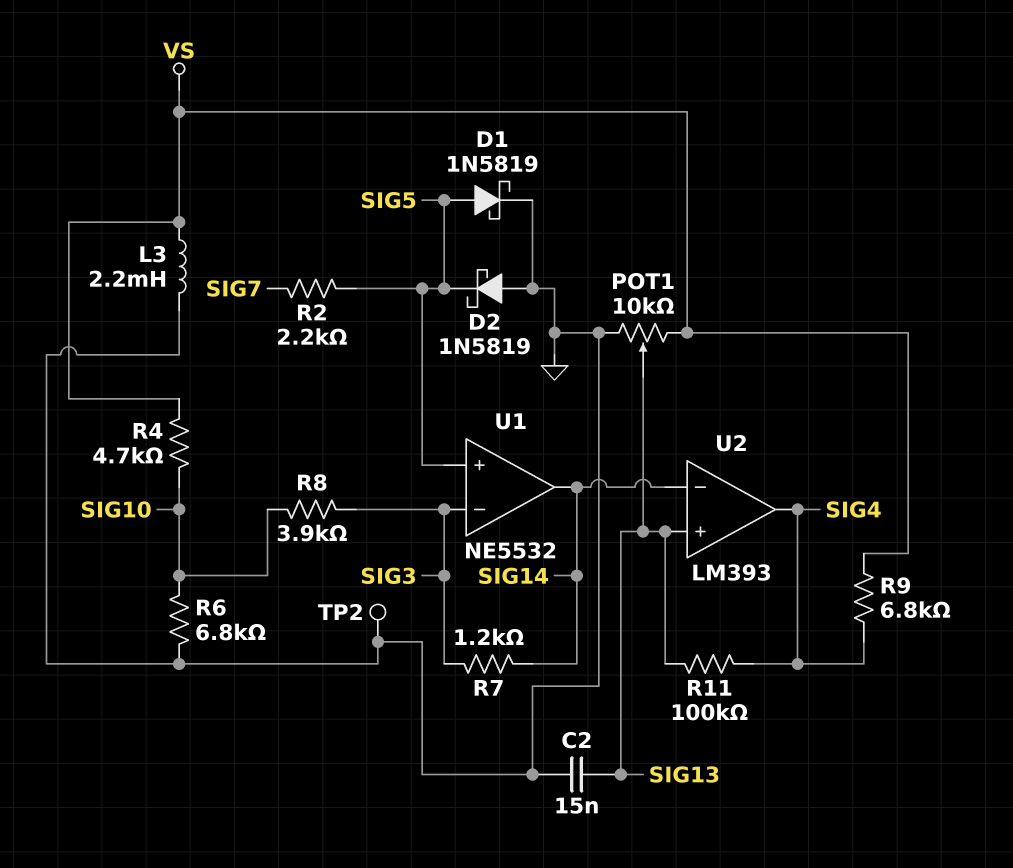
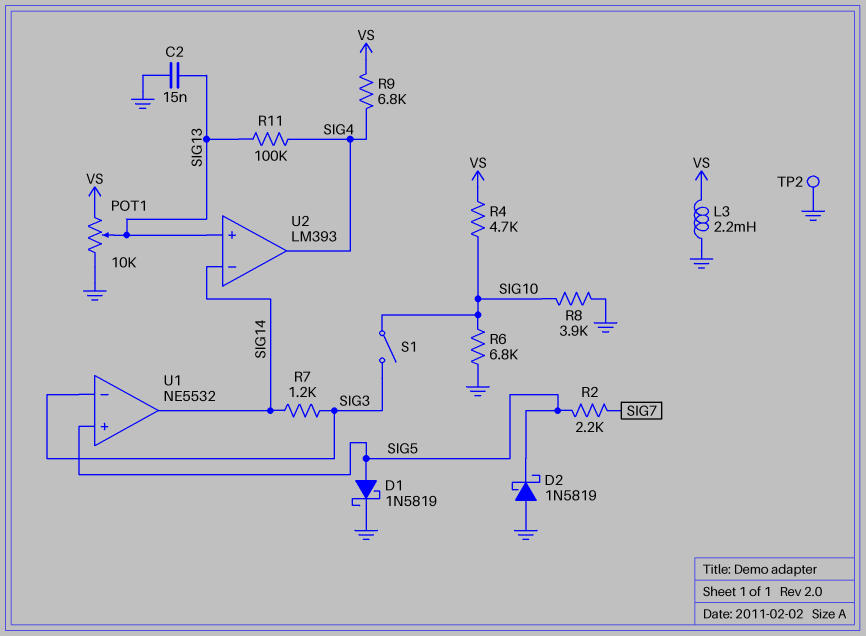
R8: 3.9k (SIG3, SIG10) -> 3.9k (GND, SIG10)
S1: none -> switch (SIG3, SIG10)

